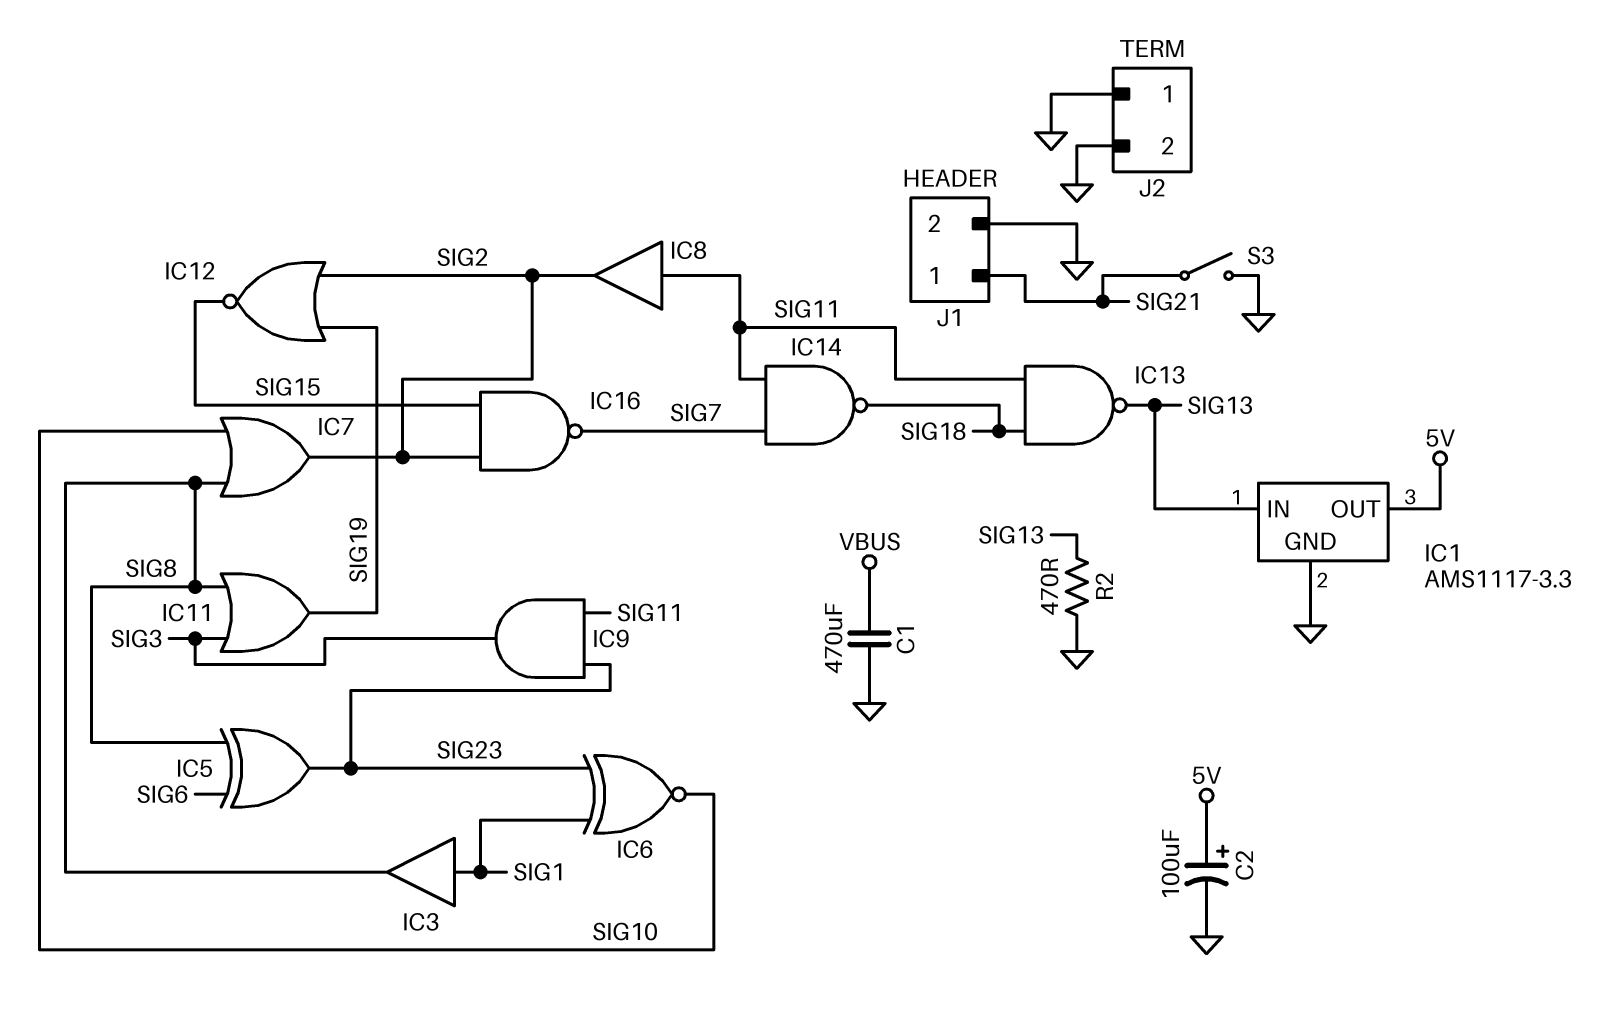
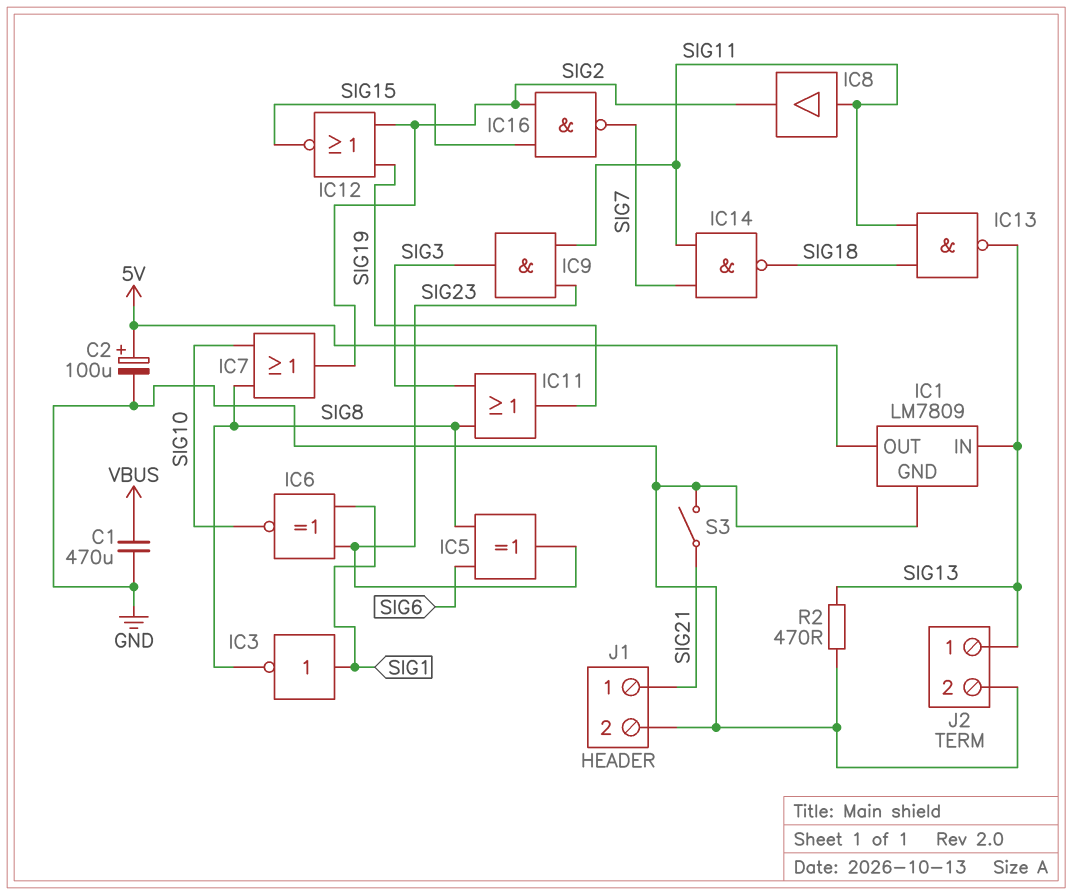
IC1: AMS1117-3.3 -> LM7809
IC3: buffer (in SIG1, out SIG8) -> NOT (in SIG1, out SIG8)
J2 pin 1: GND -> SIG13

